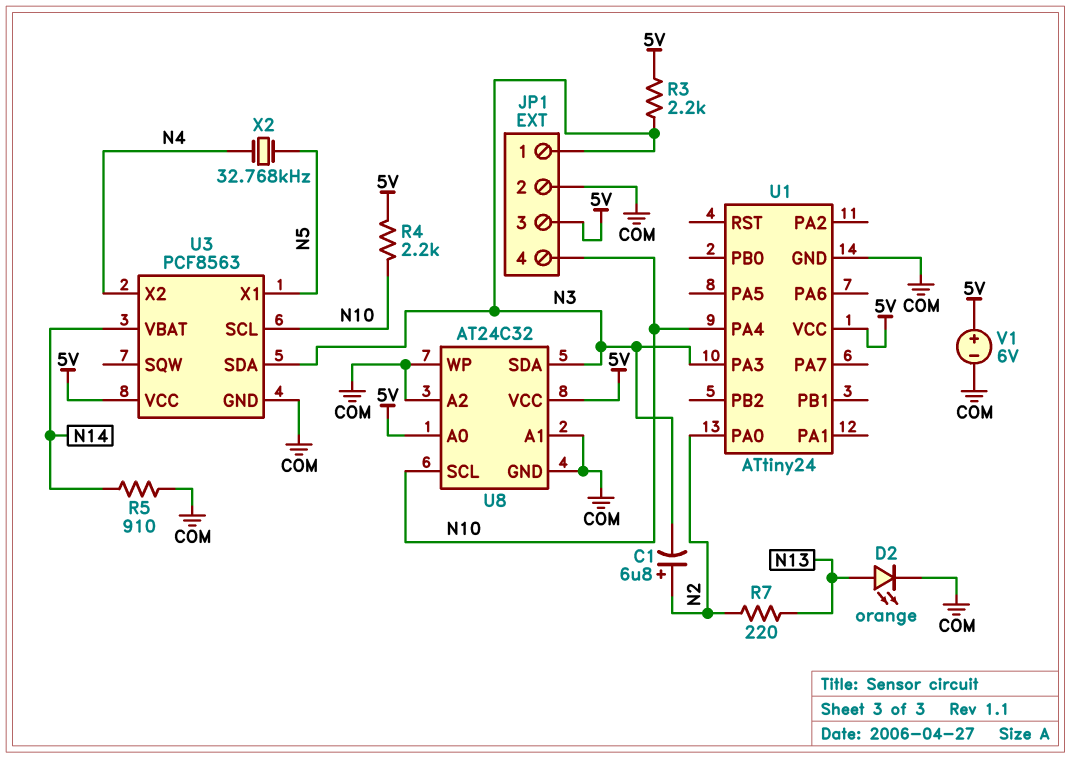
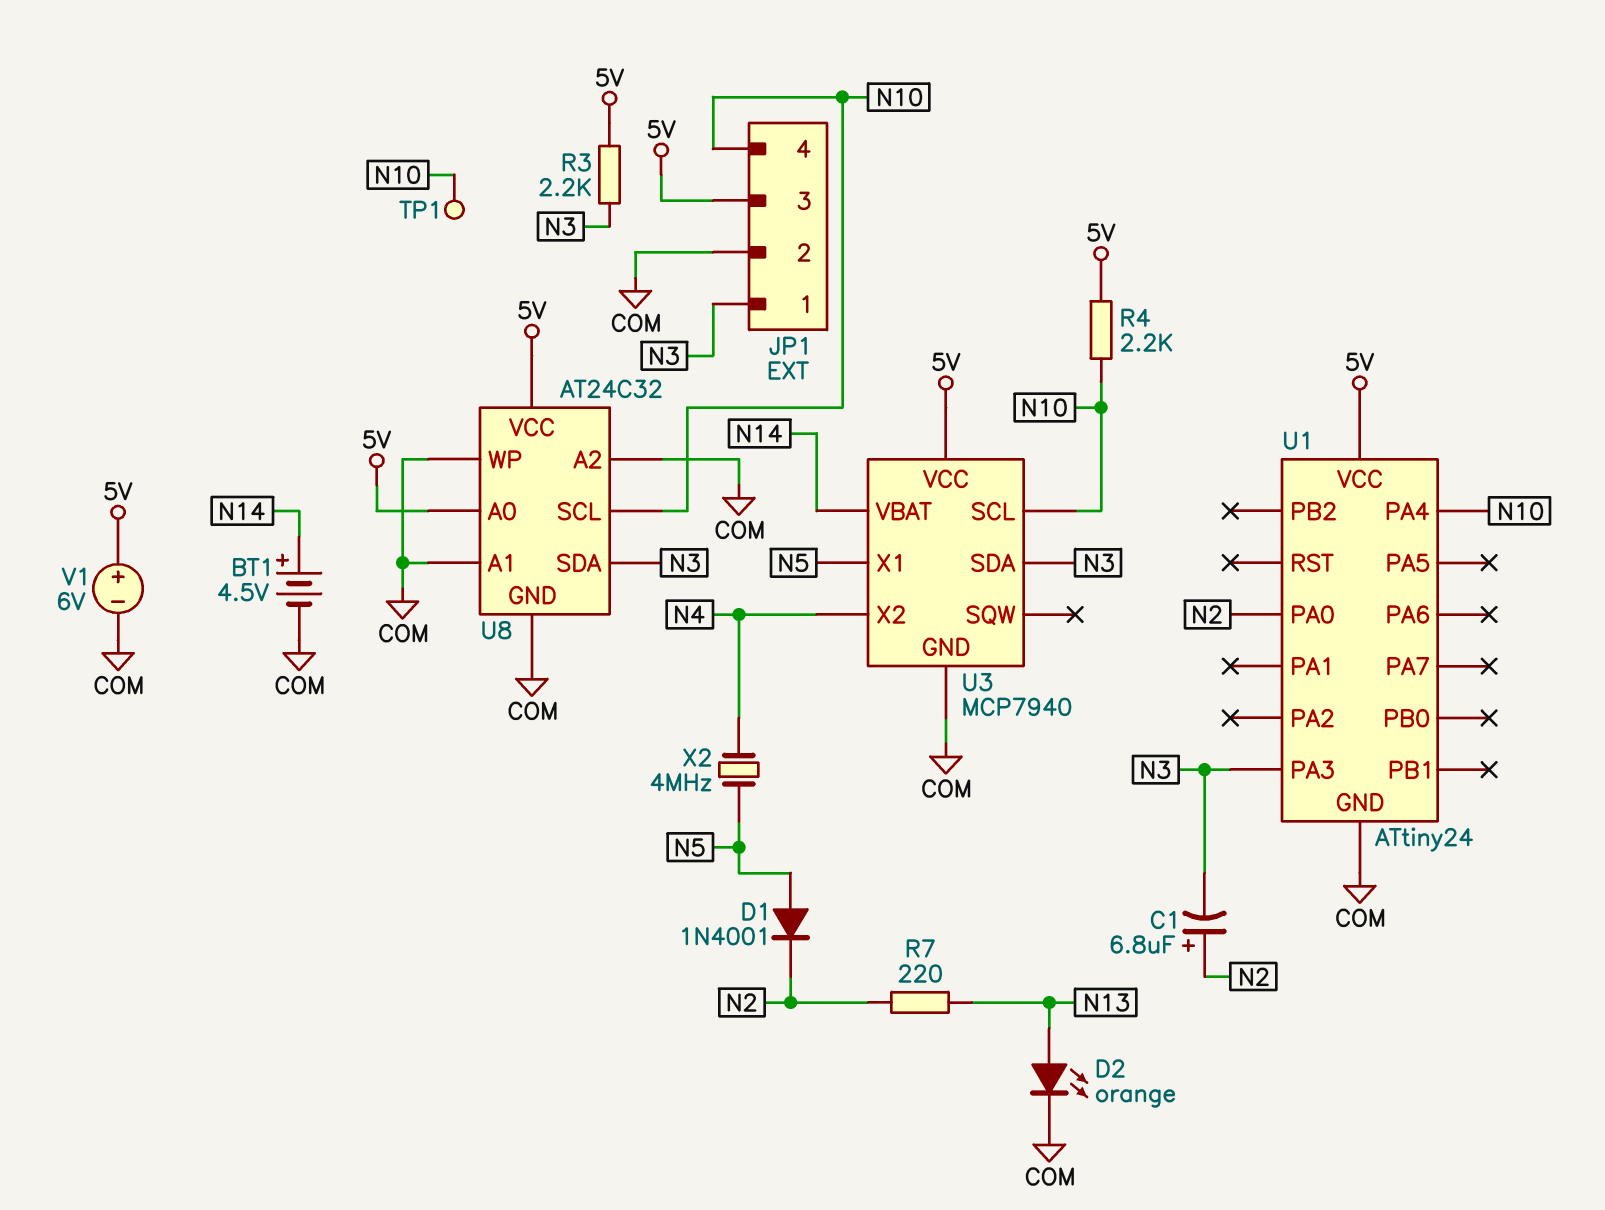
BT1: none -> 4.5V (plus N14, minus COM)
D1: none -> diode 1N4001 (A N5, K N2)
R5: 910 (COM, N14) -> none
TP1: none -> test point (N10)
U3: PCF8563 -> MCP7940
X2: 32.768kHz (N4, N5) -> 4MHz (N4, N5)

